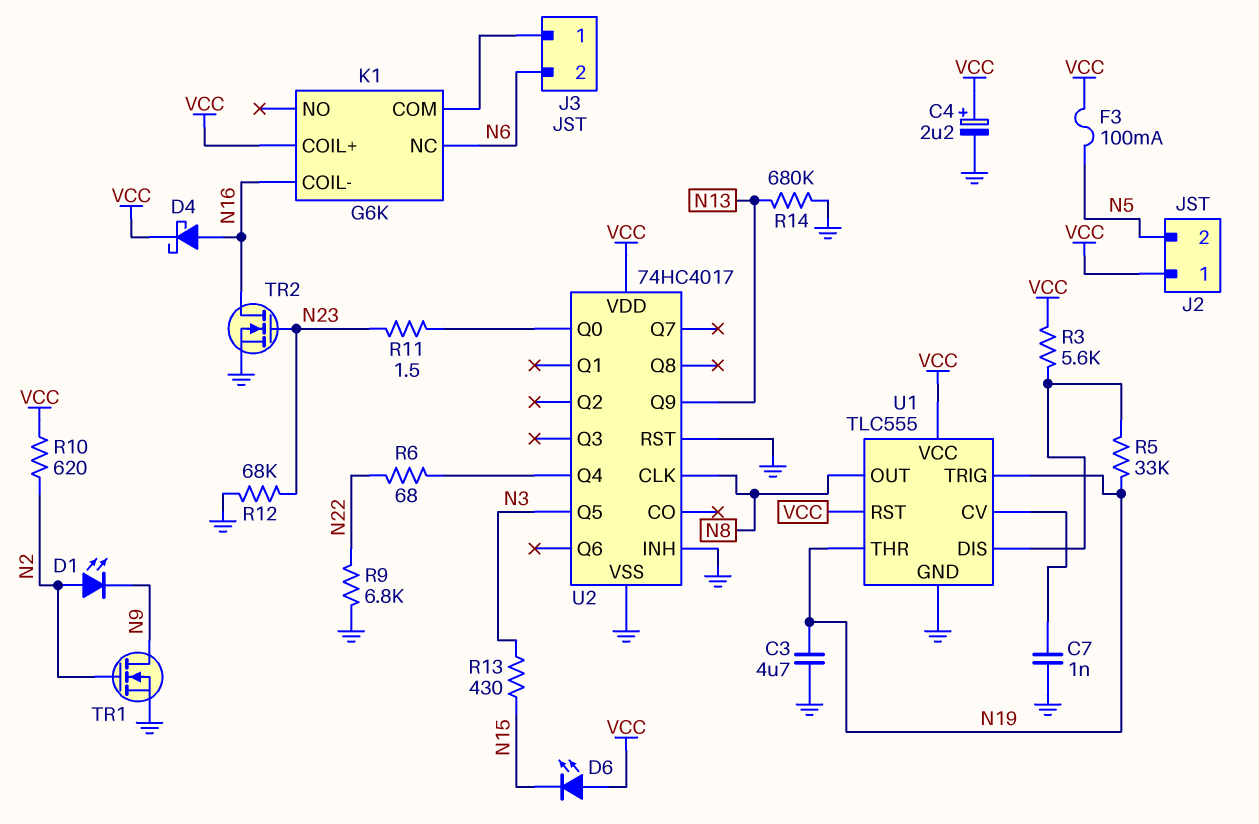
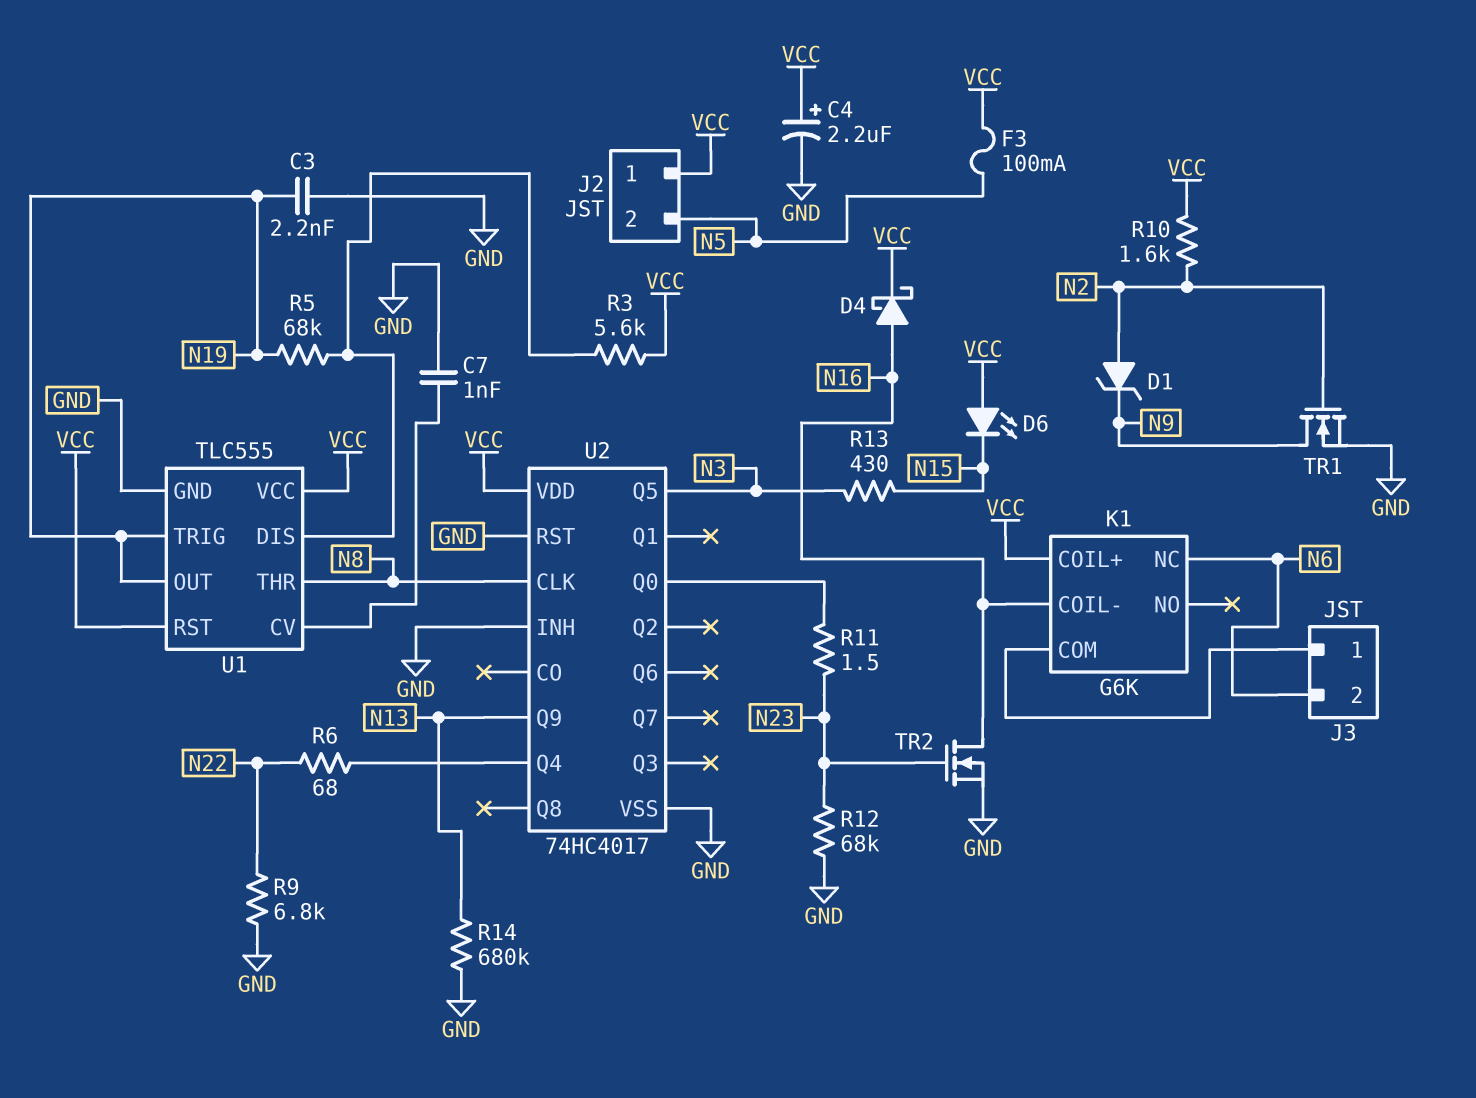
C3: 4.7uF (GND, N19) -> 2.2nF (GND, N19)
D1: LED (A N2, K N9) -> zener (A N2, K N9)
R5: 33k (N19, U1/DIS) -> 68k (N19, U1/DIS)
R10: 620 (N2, VCC) -> 1.6k (N2, VCC)
U1 pin OUT: N8 -> N19
U1 pin THR: N19 -> N8

